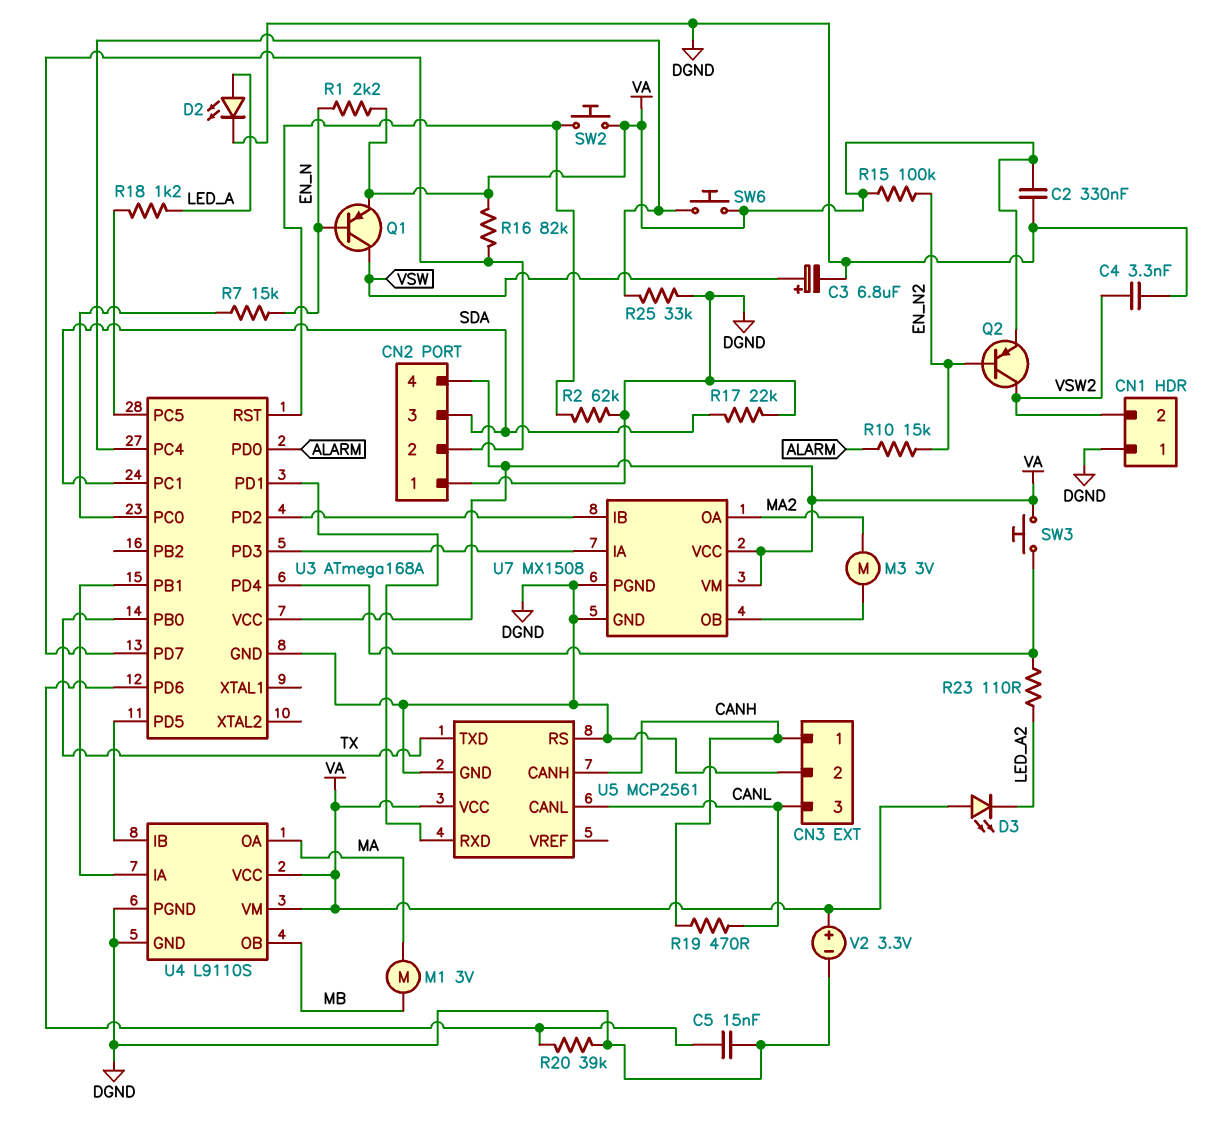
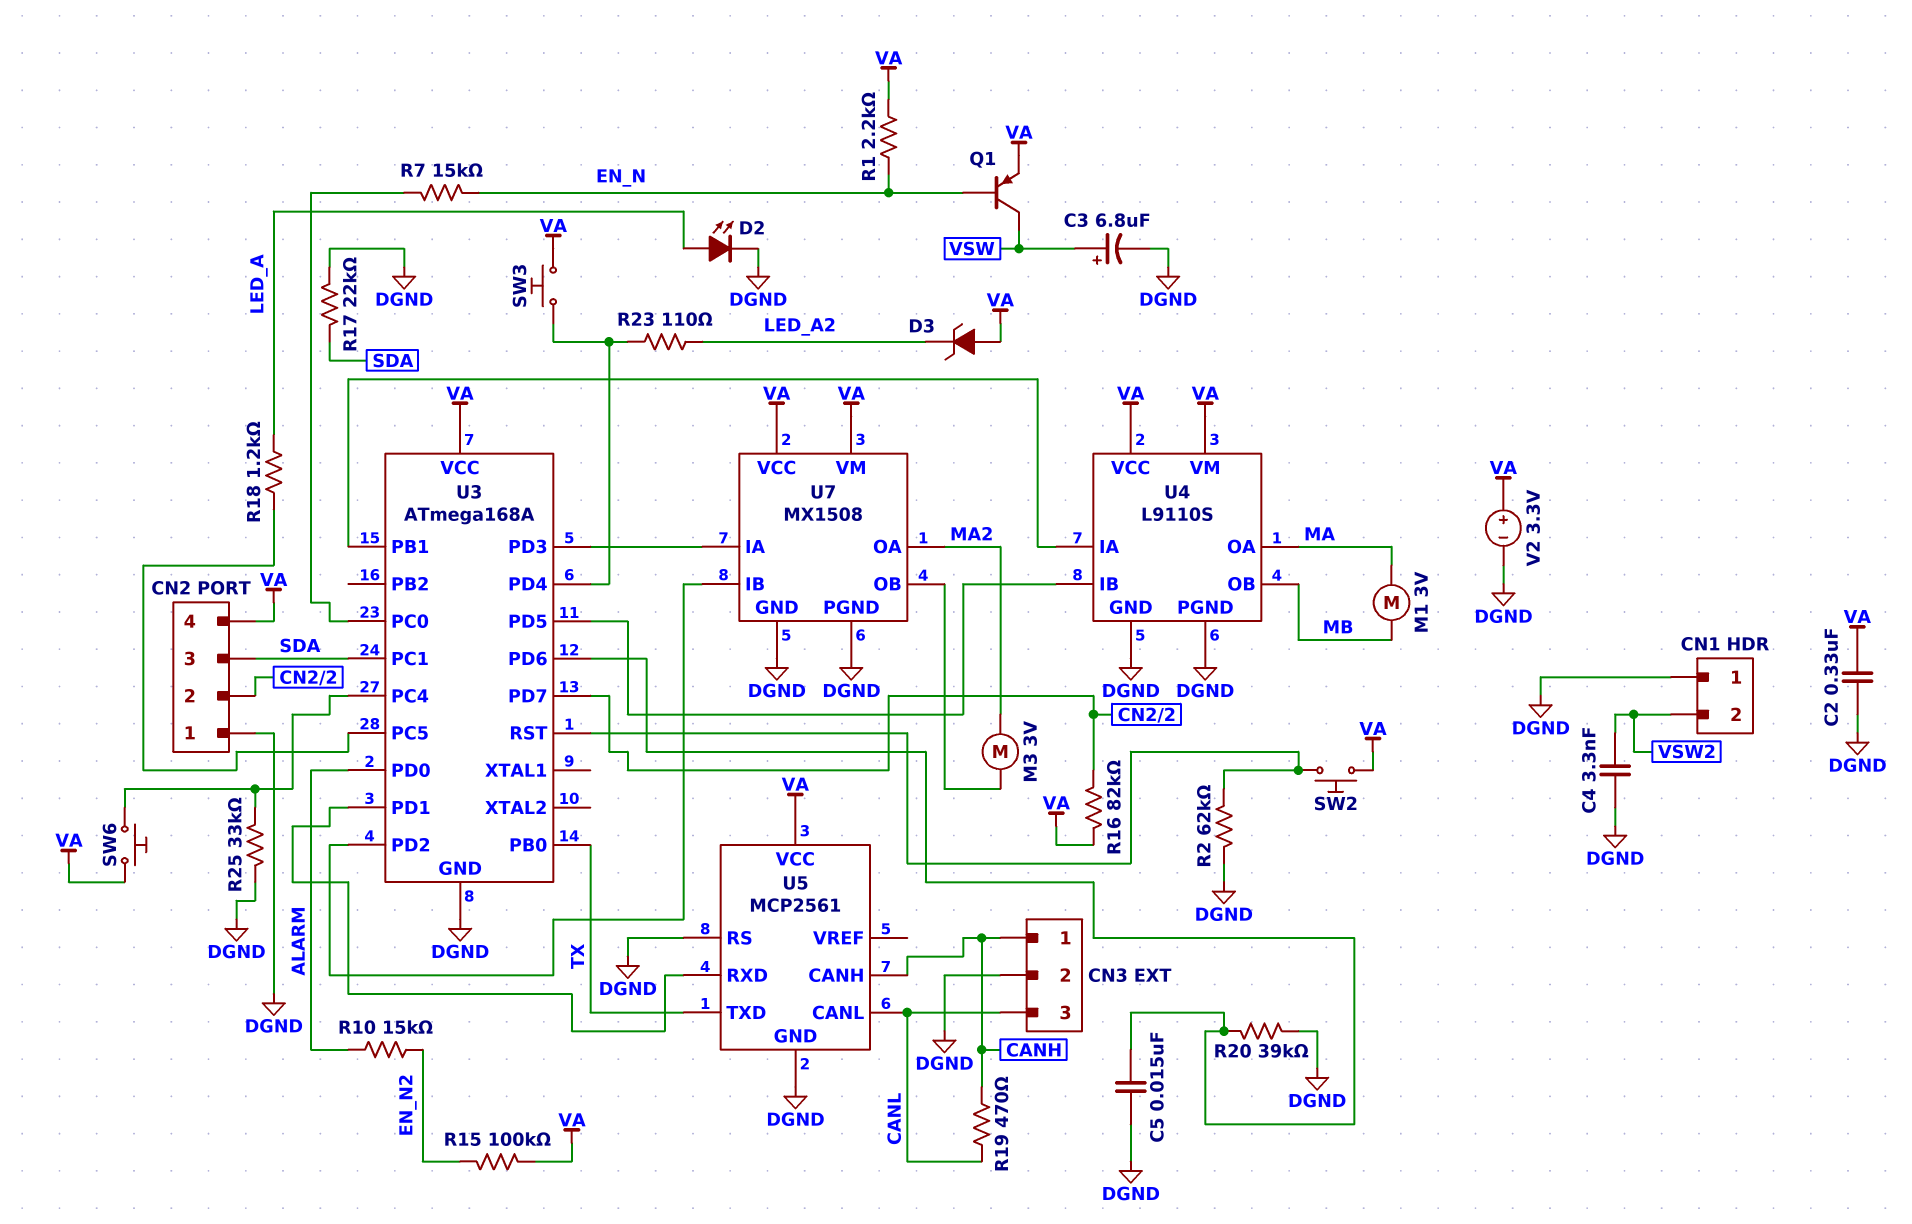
D3: LED (A VA, K LED_A2) -> zener (A VA, K LED_A2)
Q2: PNP (B EN_N2, C VSW2, E VA) -> none

